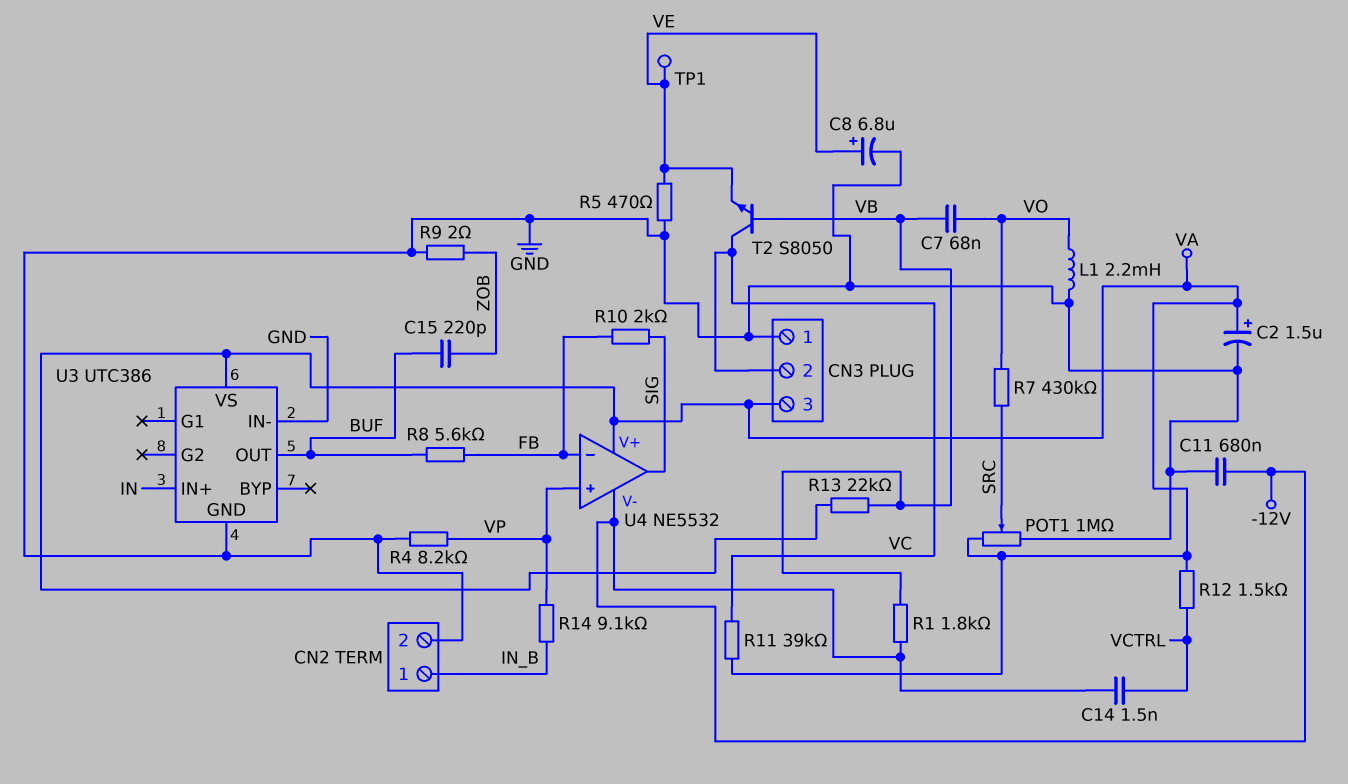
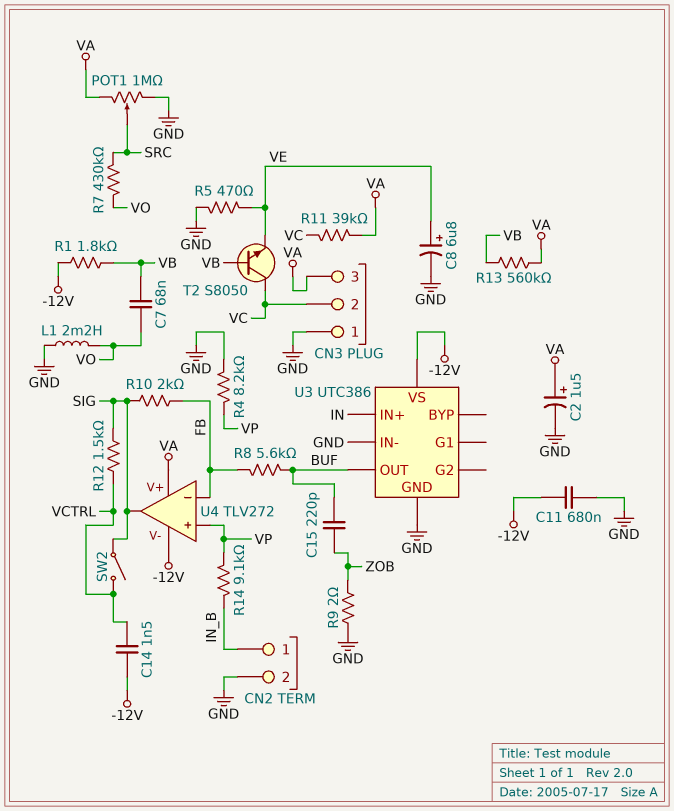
R12: 1.5k (VA, VCTRL) -> 1.5k (SIG, VCTRL)
R13: 22k (VA, VB) -> 560k (VA, VB)
SW2: none -> switch (SIG, VCTRL)
TP1: test point (VE) -> none
U3 pin VS: VA -> -12V
U4: NE5532 -> TLV272

